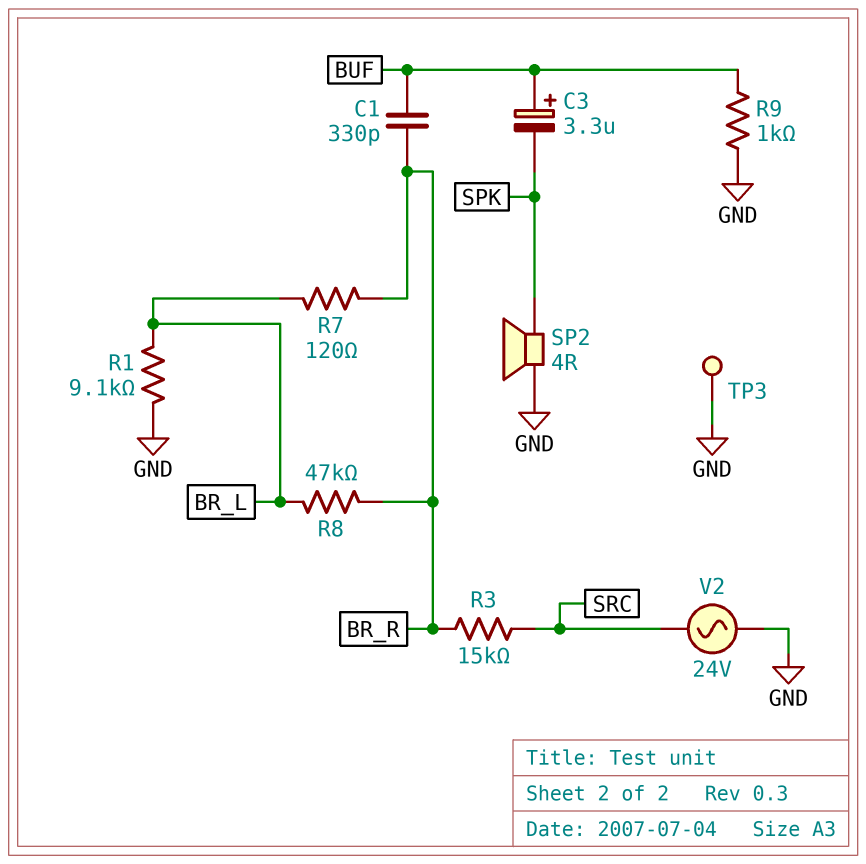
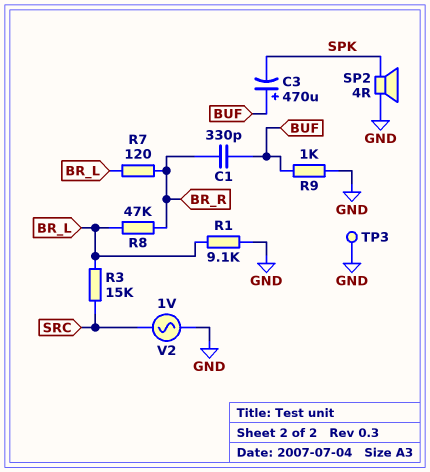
C3: 3.3uF (plus BUF, minus SPK) -> 470uF (plus BUF, minus SPK)
R3: 15k (BR_R, SRC) -> 15k (BR_L, SRC)
V2: AC 24V (GND, SRC) -> AC 1V (GND, SRC)

